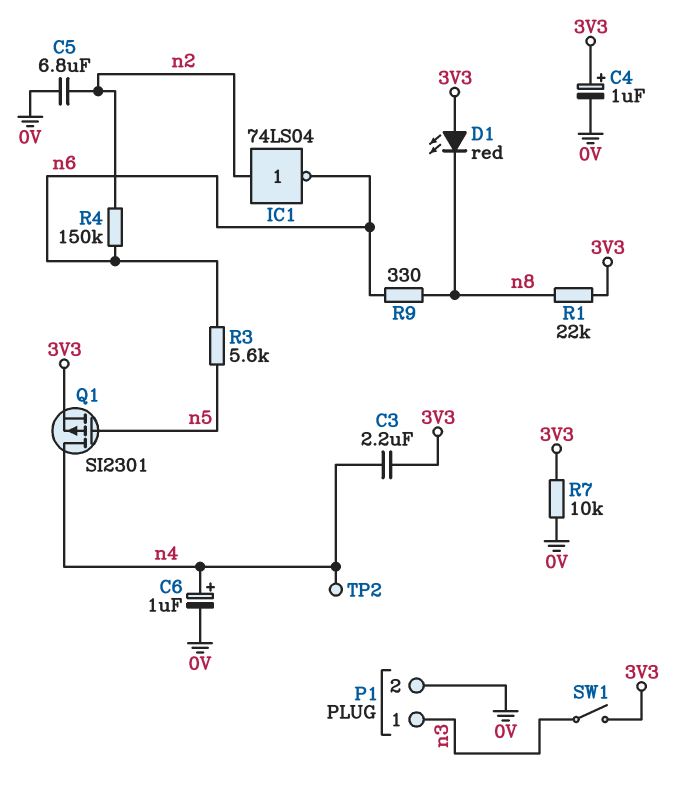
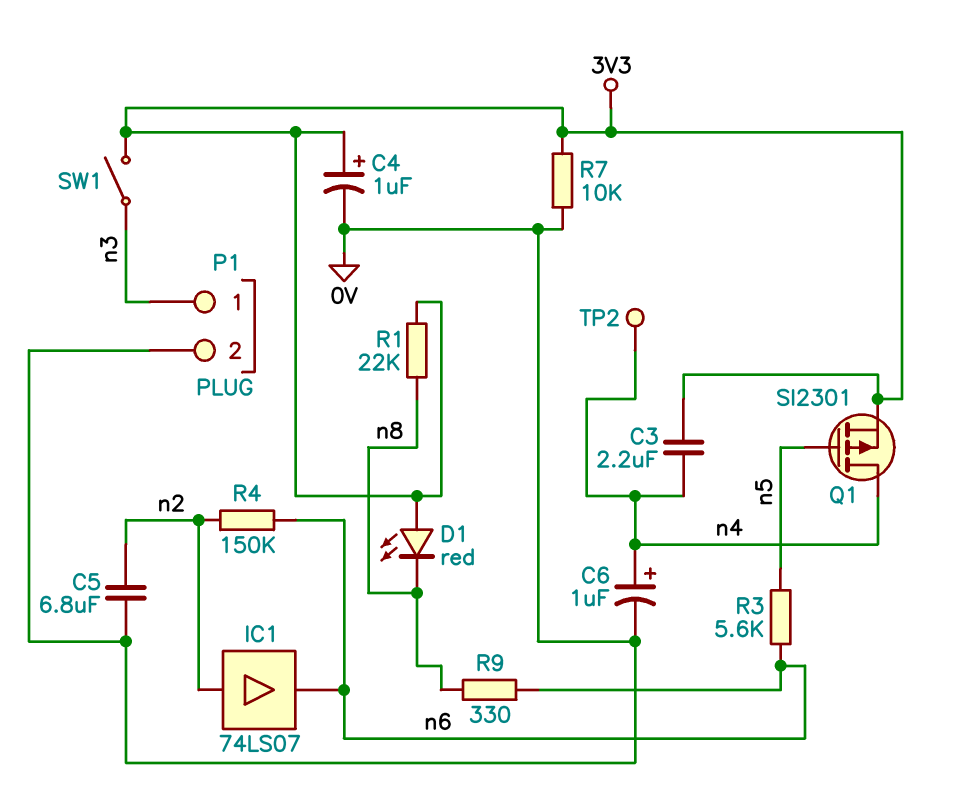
IC1: NOT 74LS04 (in n2, out n6) -> buffer 74LS07 (in n2, out n6)

